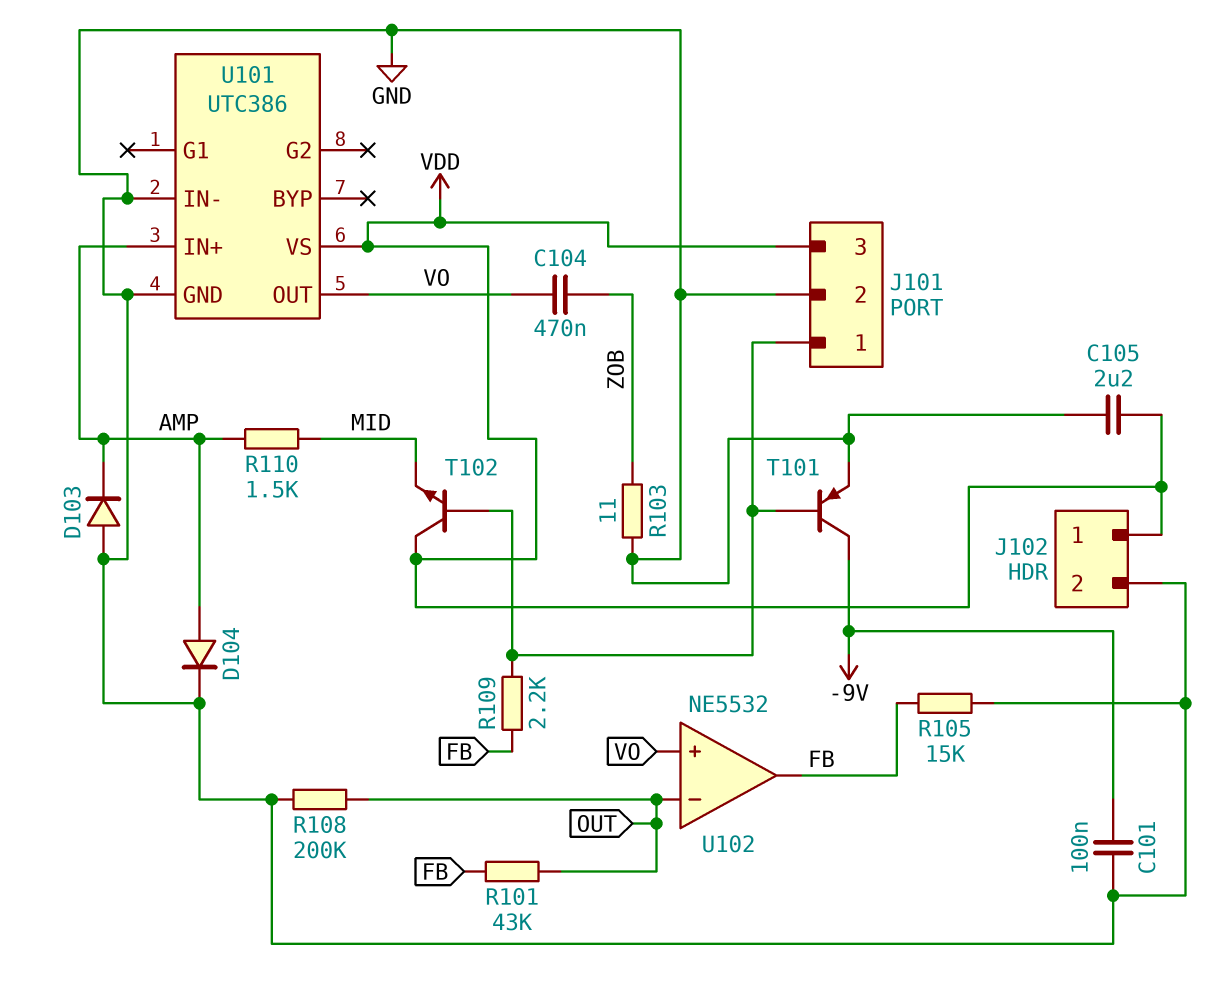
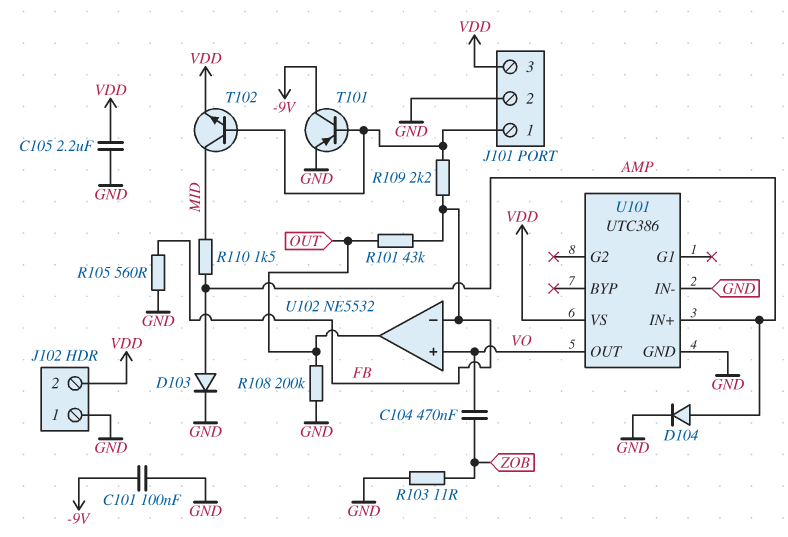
D103: diode (A GND, K AMP) -> diode (A AMP, K GND)
J102 pin 1: VDD -> GND
J102 pin 2: GND -> VDD
R105: 15k (FB, GND) -> 560 (FB, GND)
T102: NPN (B J101/1, C VDD, E MID) -> NPN (B J101/1, C MID, E VDD)
U102 pin in-: OUT -> FB
U102 pin out: FB -> OUT

